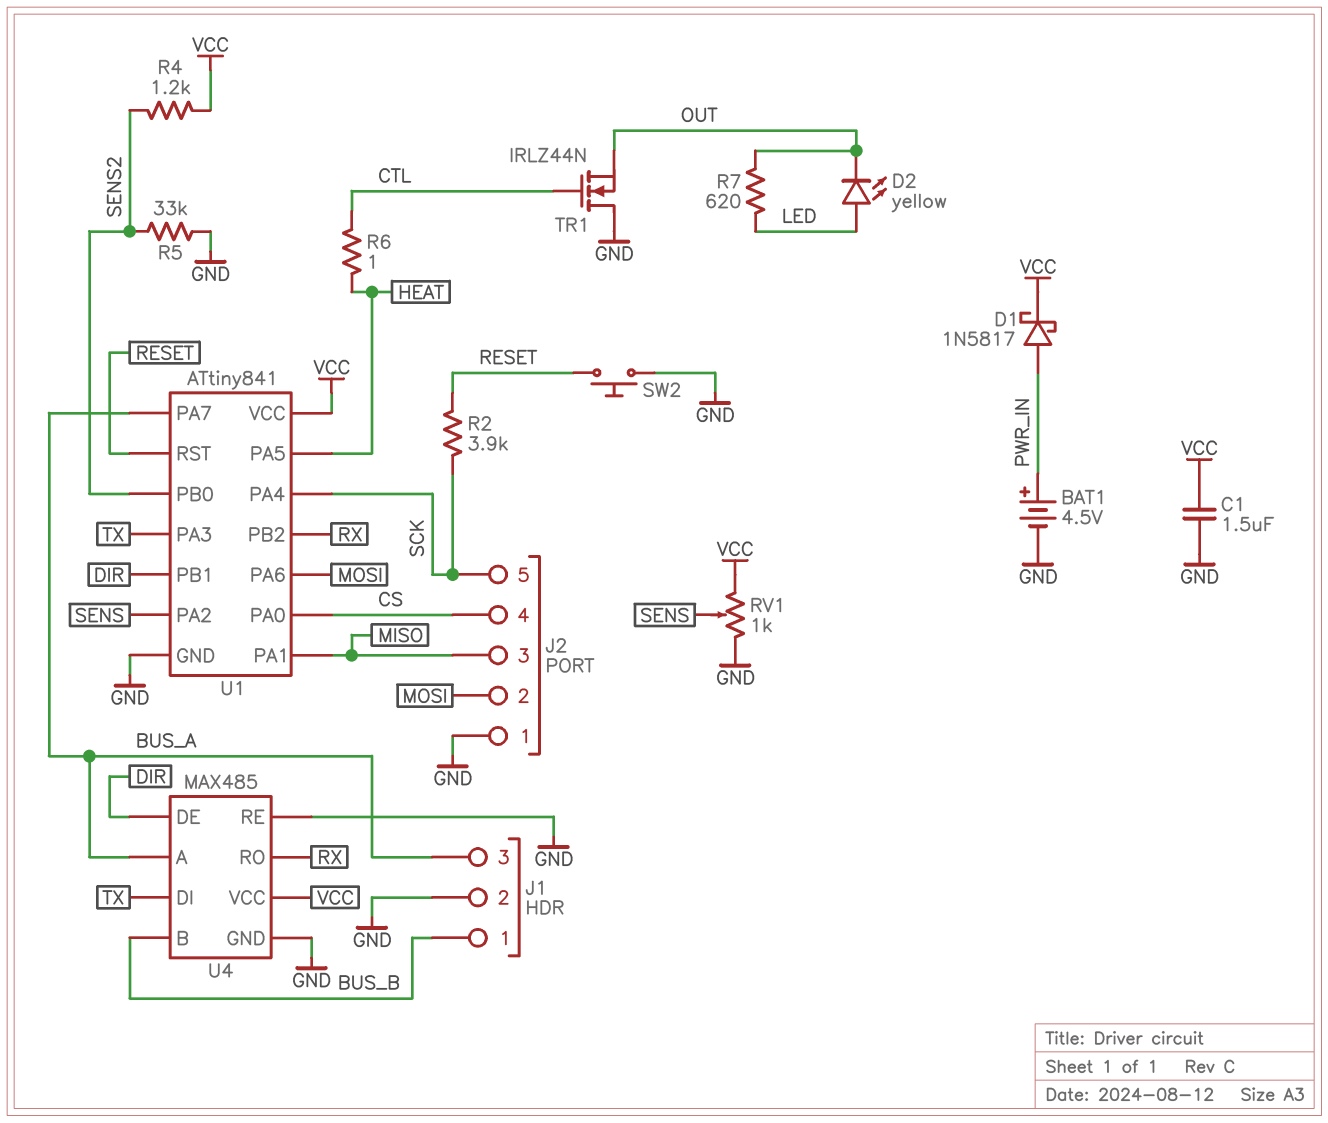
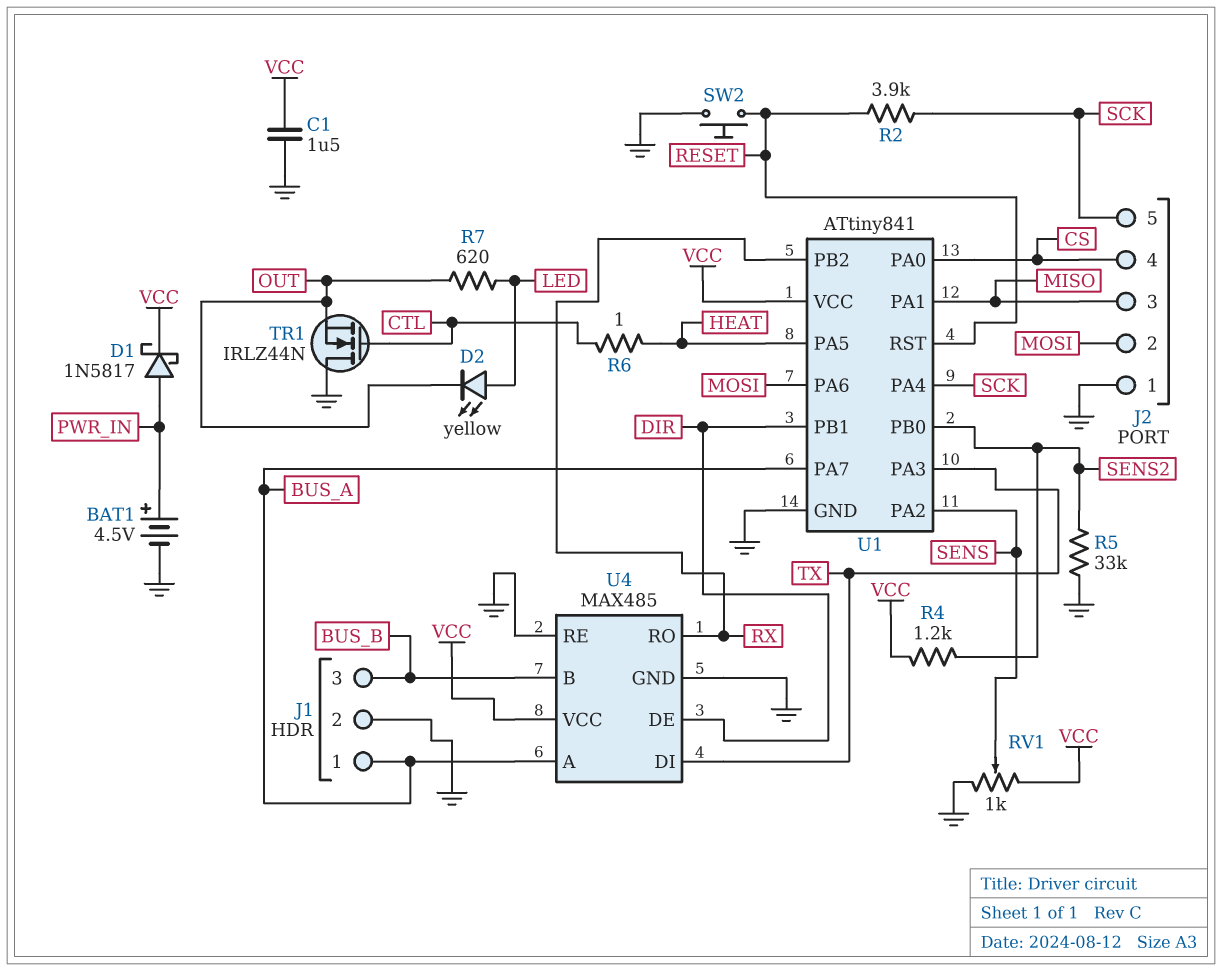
J1 pin 1: BUS_B -> BUS_A
J1 pin 3: BUS_A -> BUS_B

